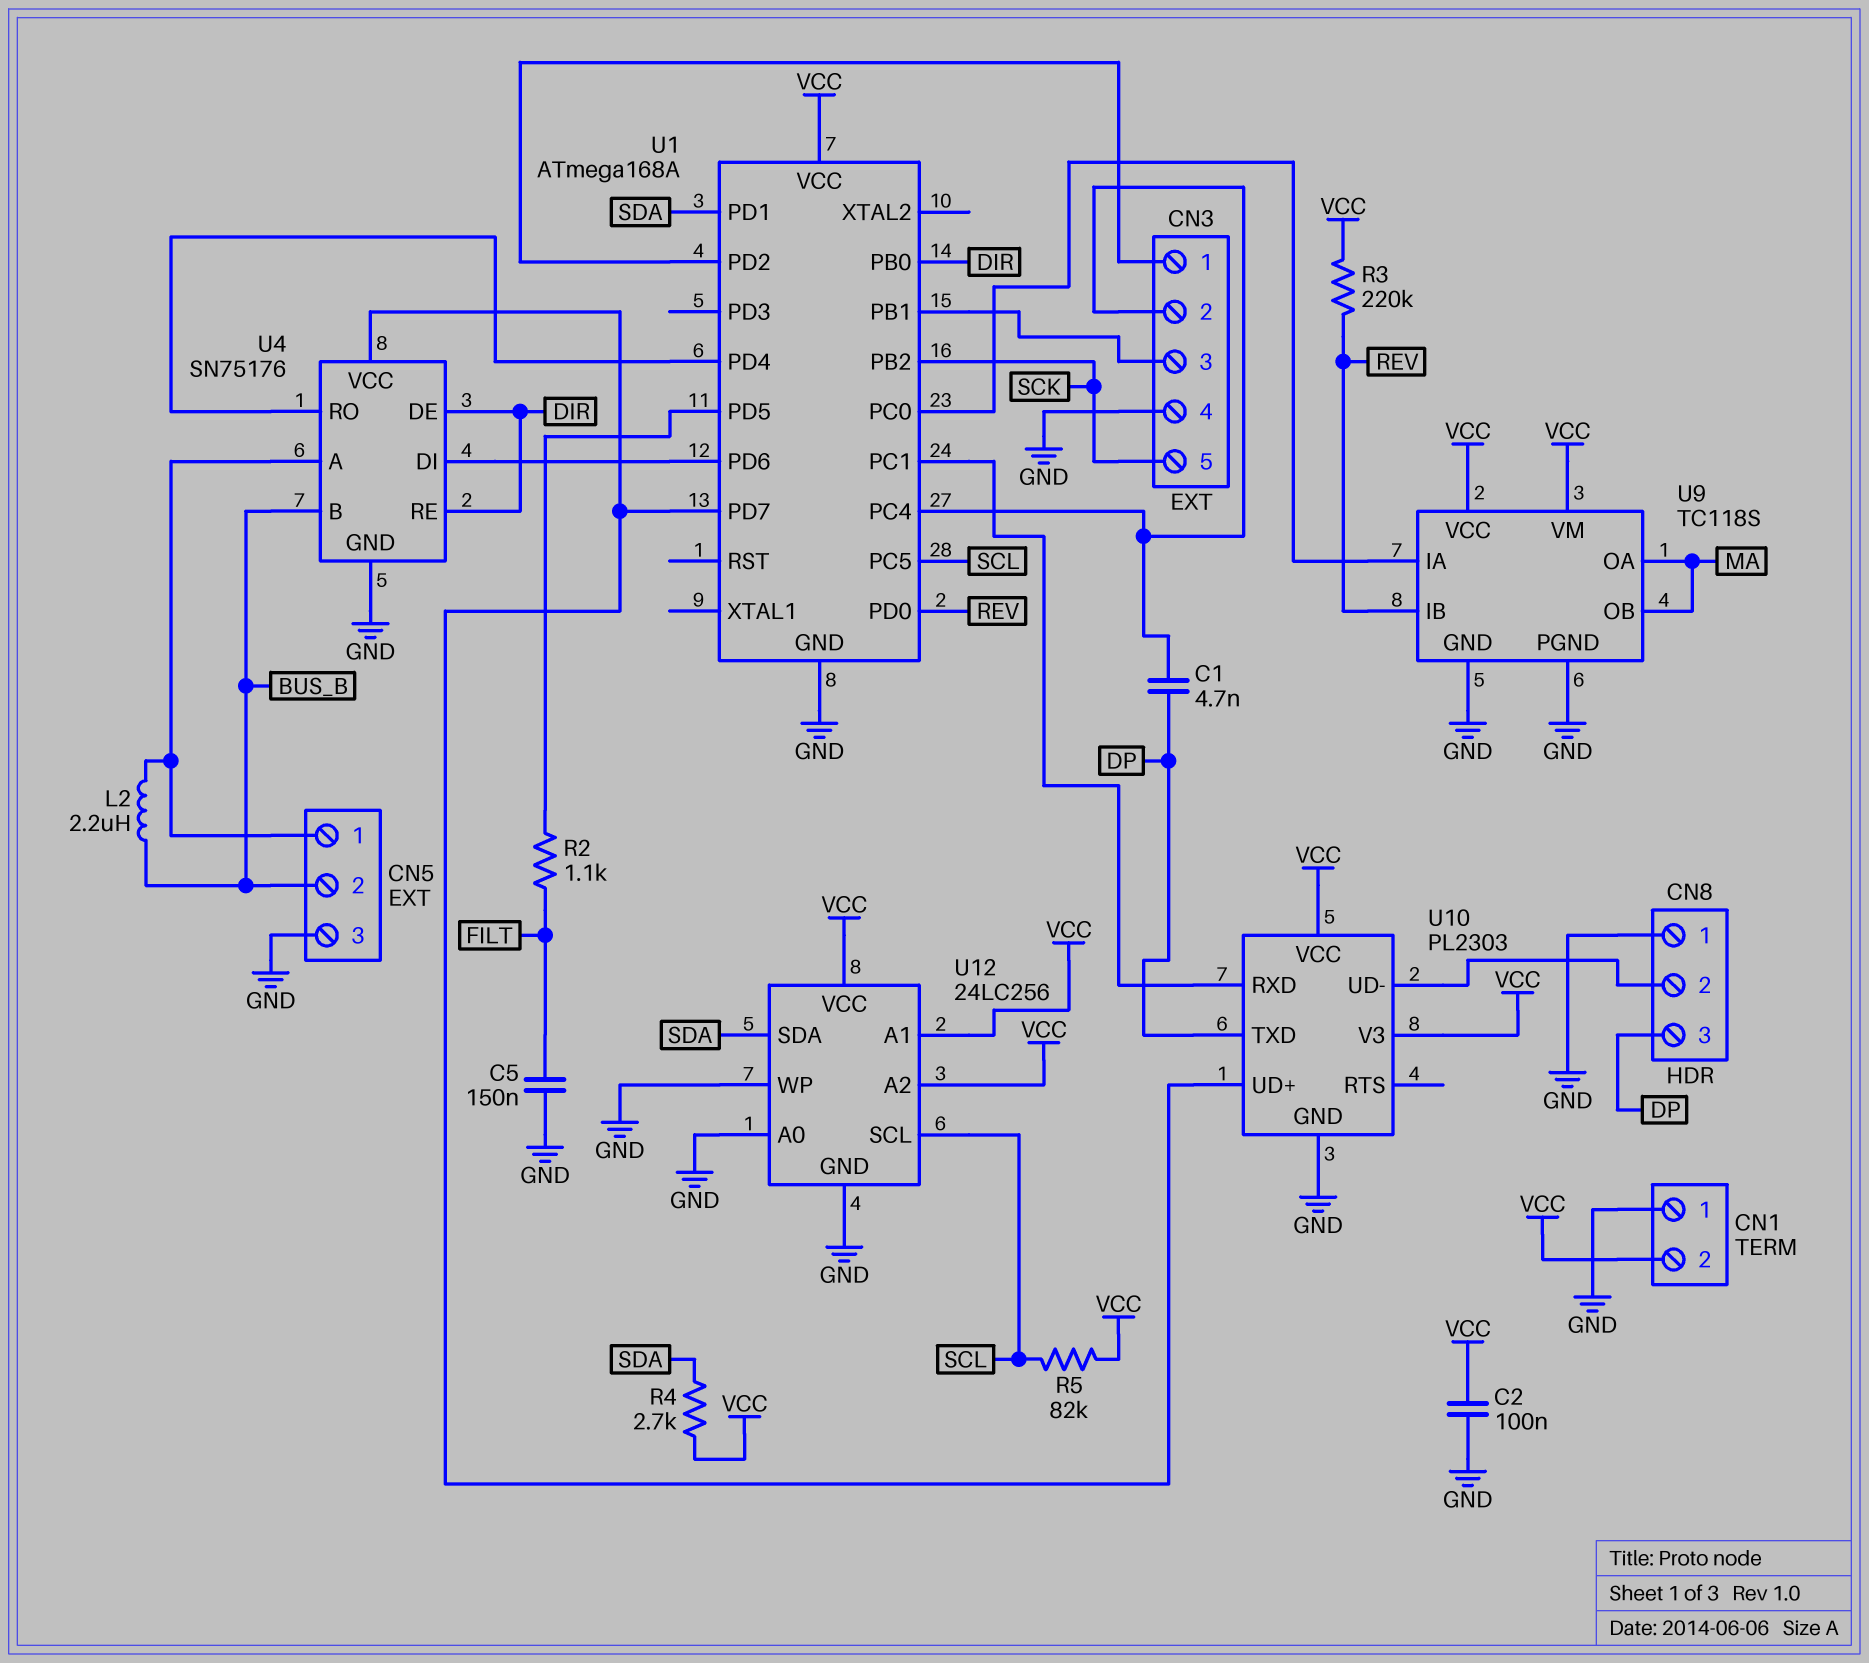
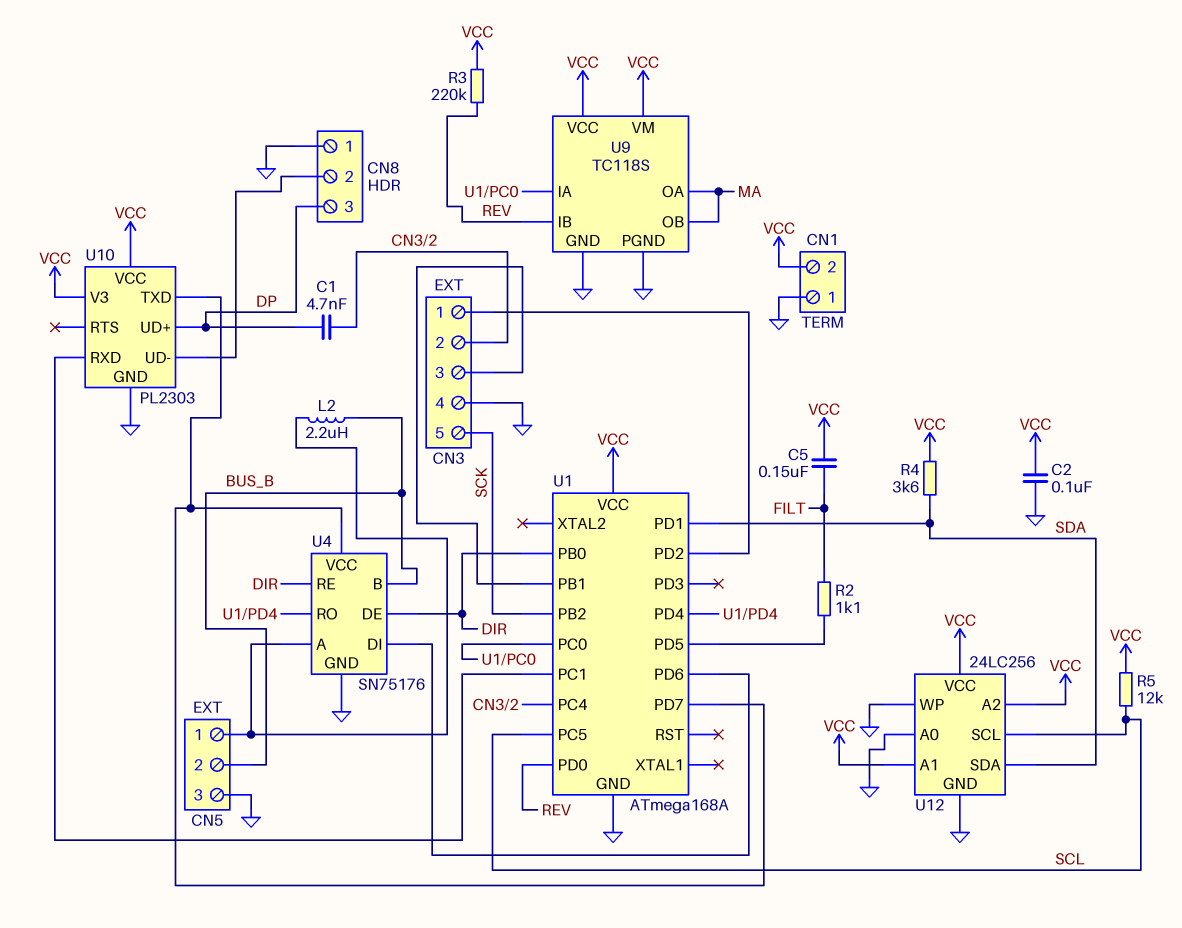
C5: 150nF (FILT, GND) -> 150nF (FILT, VCC)
R4: 2.7k (SDA, VCC) -> 3.6k (SDA, VCC)
R5: 82k (SCL, VCC) -> 12k (SCL, VCC)
U10 pin TXD: DP -> U1/PD7
U10 pin UD+: U1/PD7 -> DP

